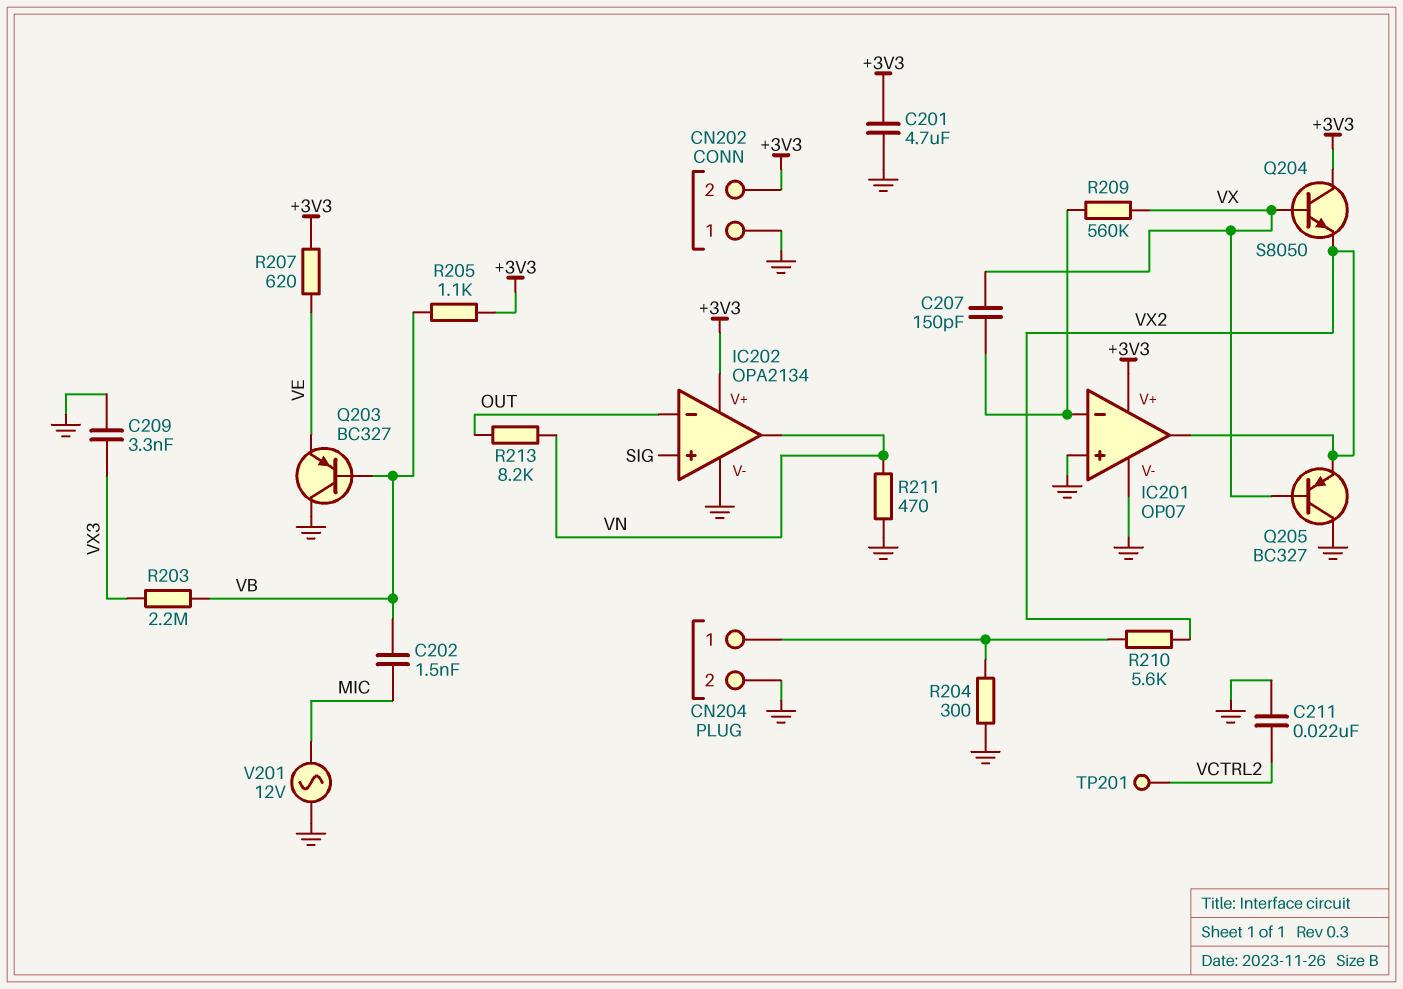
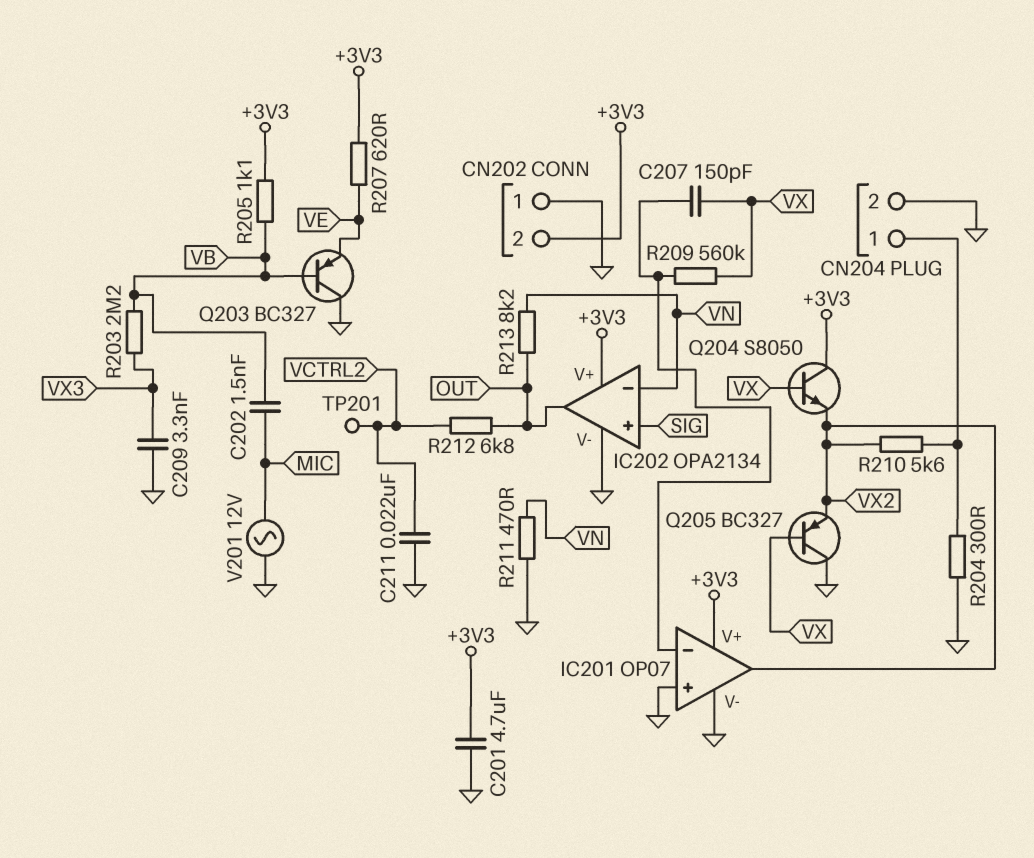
IC202 pin in-: OUT -> VN
IC202 pin out: VN -> OUT
R212: none -> 6.8k (OUT, VCTRL2)

